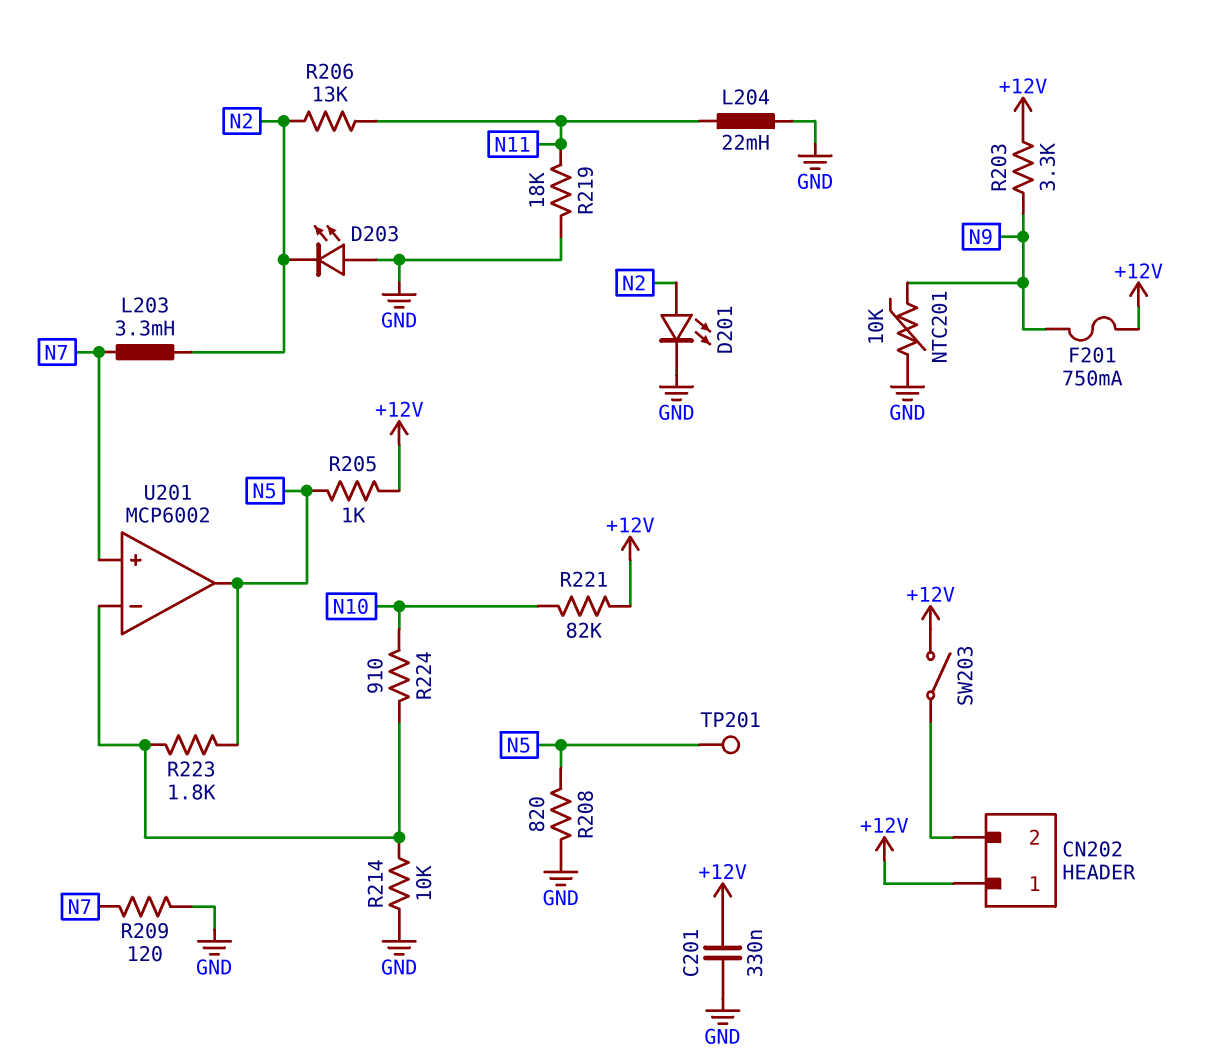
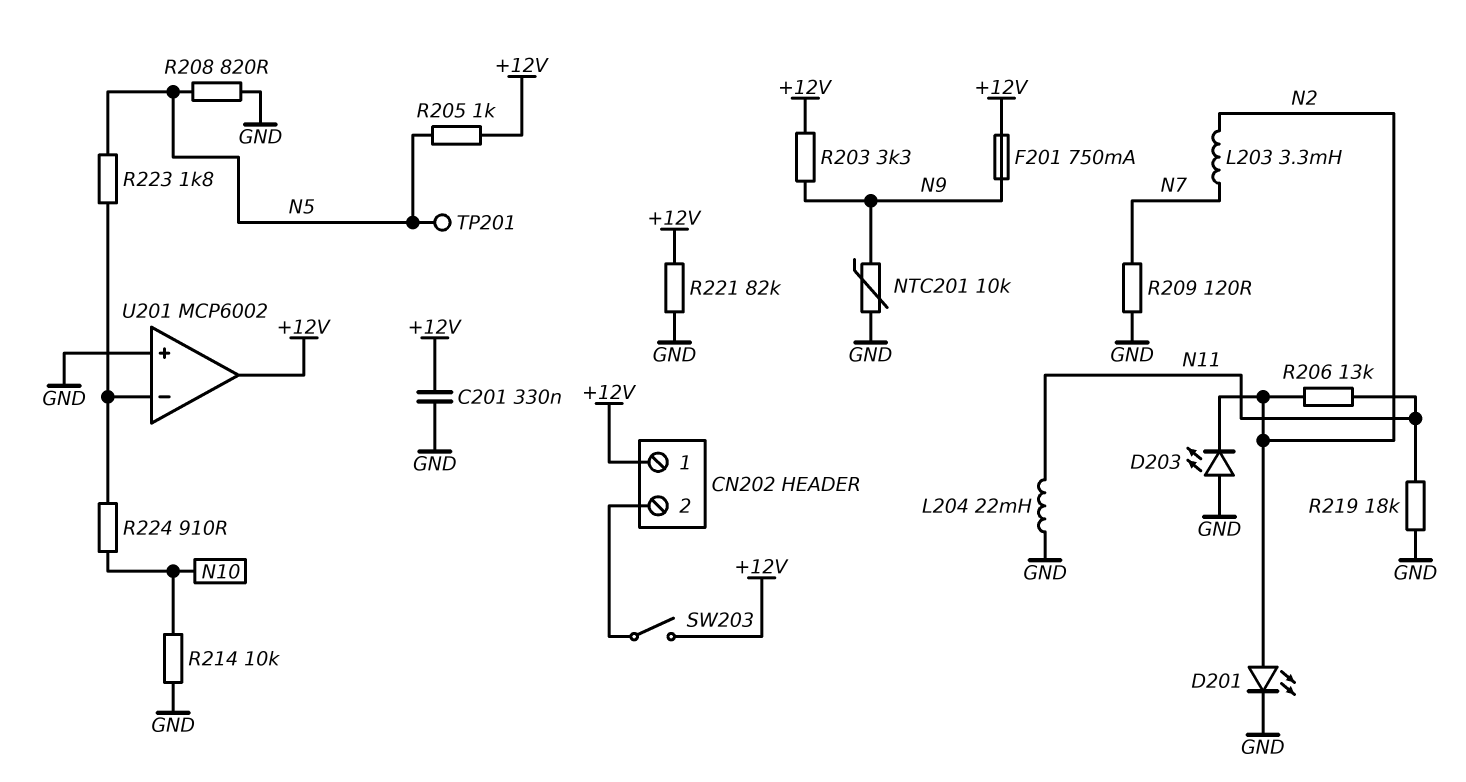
R214: 10k (GND, U201/in-) -> 10k (GND, N10)
R221: 82k (+12V, N10) -> 82k (+12V, GND)
U201 pin in+: N7 -> GND
U201 pin out: N5 -> +12V

